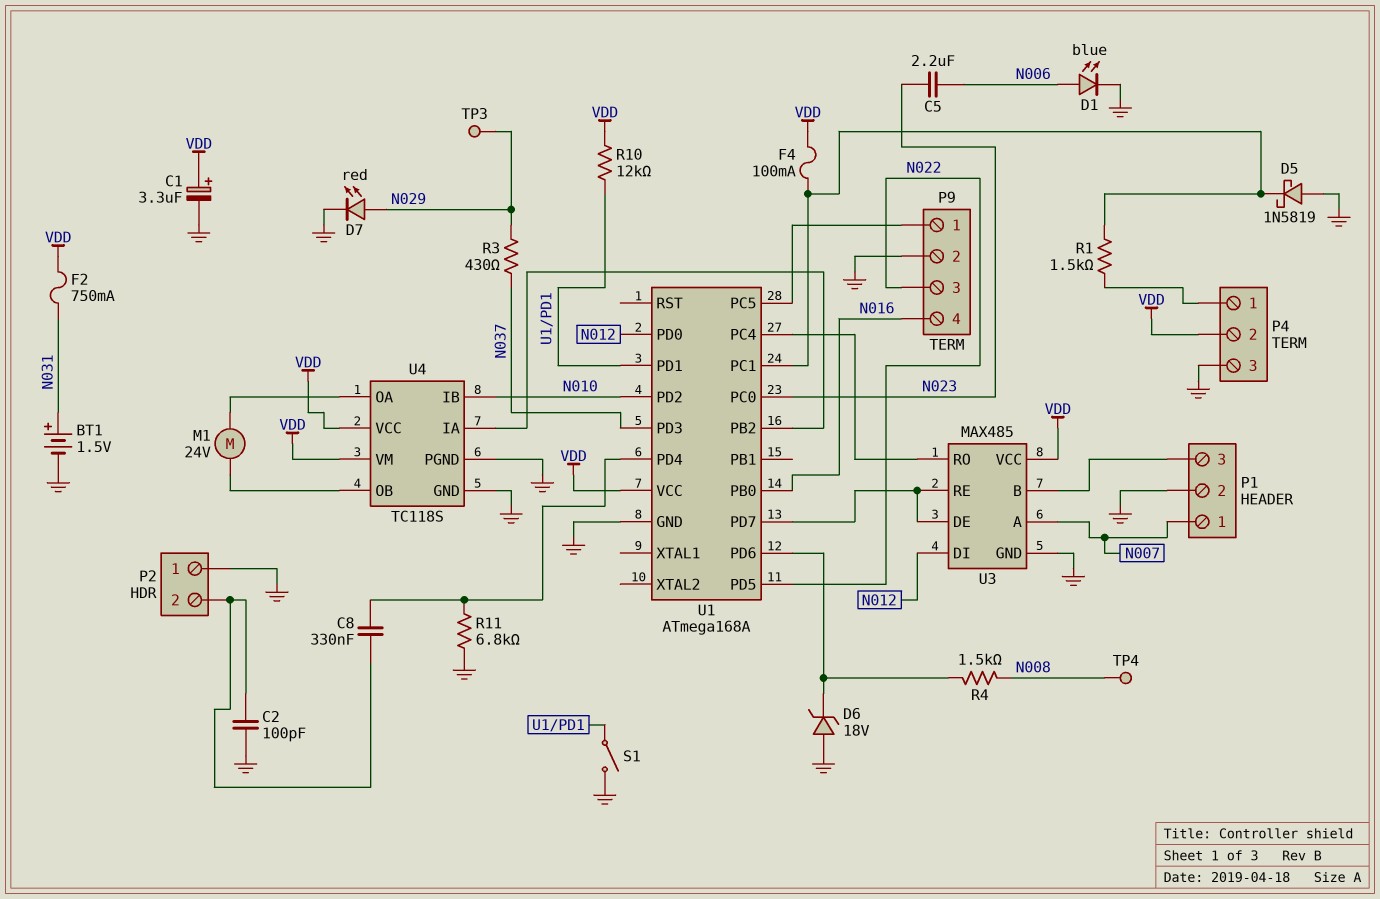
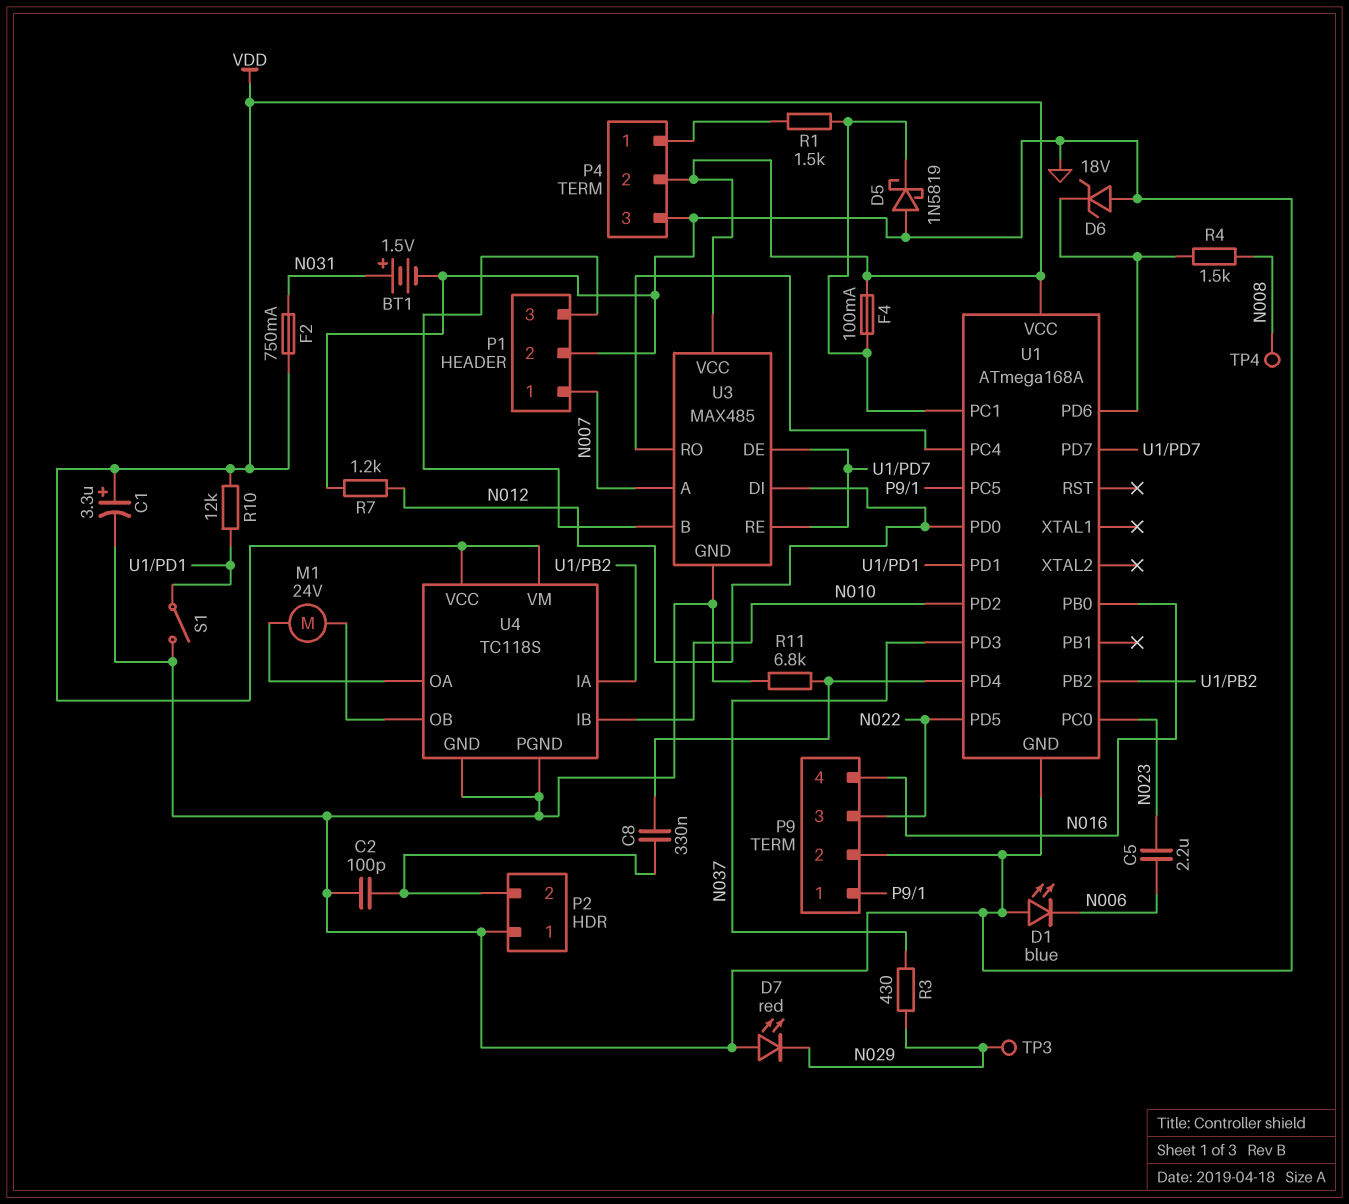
D1: LED blue (A N006, K GND) -> LED blue (A GND, K N006)
D7: LED red (A N029, K GND) -> LED red (A GND, K N029)
R7: none -> 1.2k (GND, N012)

